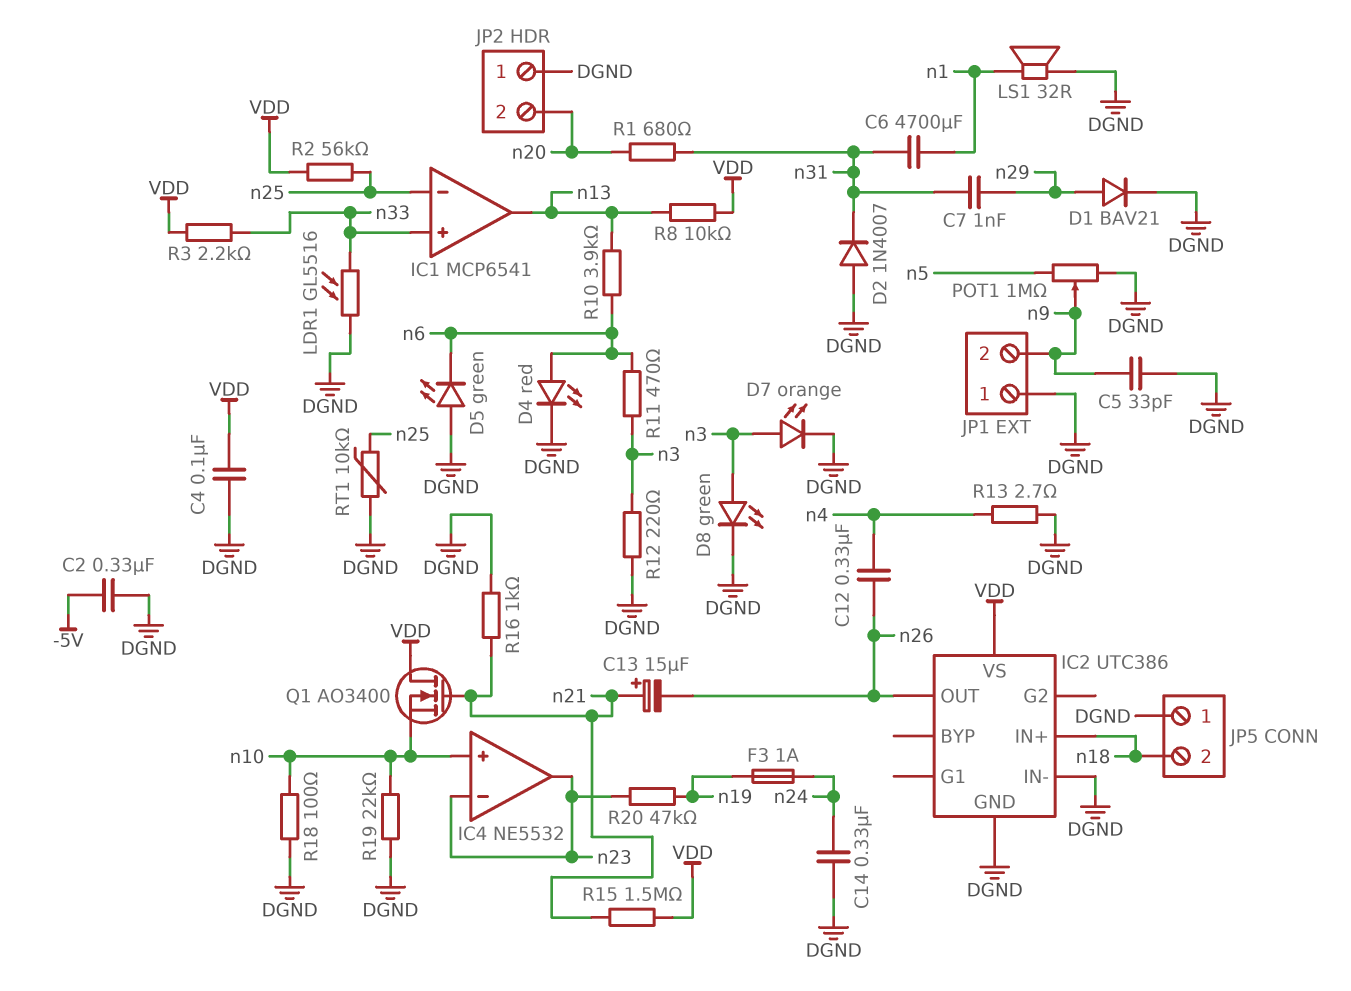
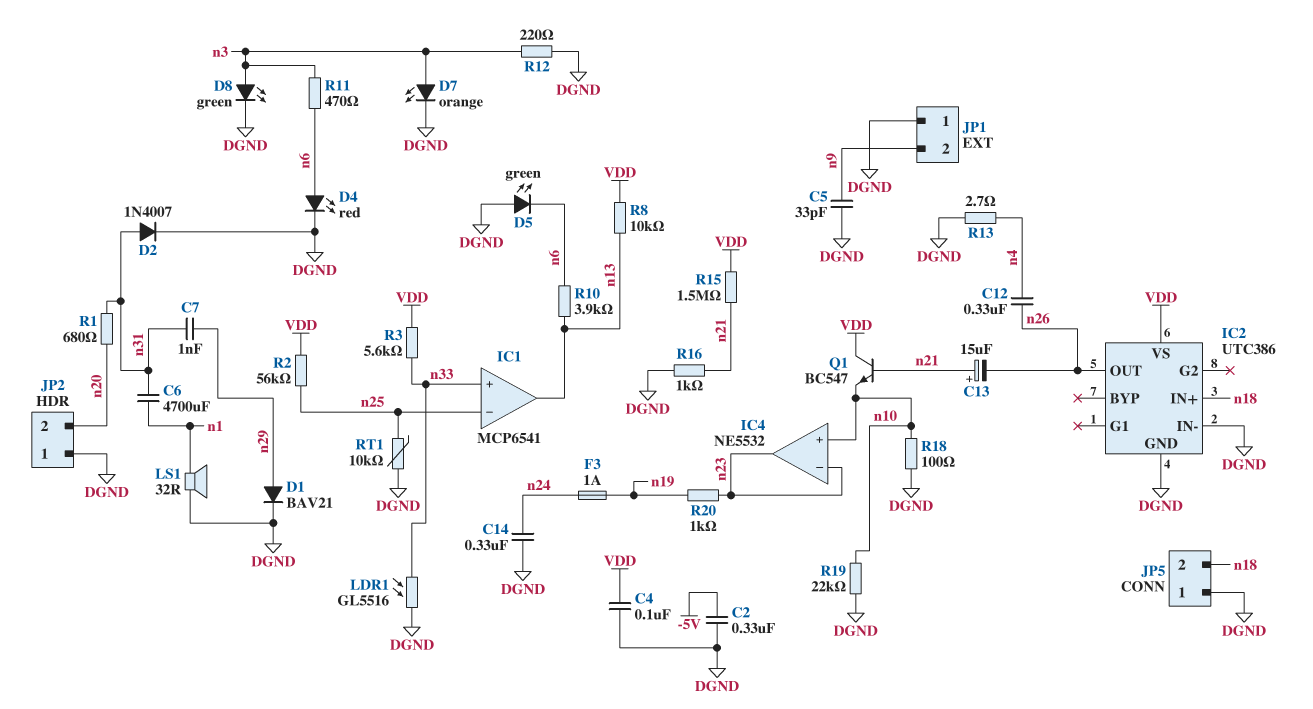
D2: diode 1N4007 (A DGND, K n31) -> diode 1N4007 (A n31, K DGND)
POT1: 1M (DGND, n5, wiper n9) -> none
Q1: NMOS AO3400 (G n21, D VDD, S n10) -> NPN BC547 (B n21, C VDD, E n10)
R3: 2.2k (VDD, n33) -> 5.6k (VDD, n33)
R20: 47k (n19, n23) -> 1k (n19, n23)

